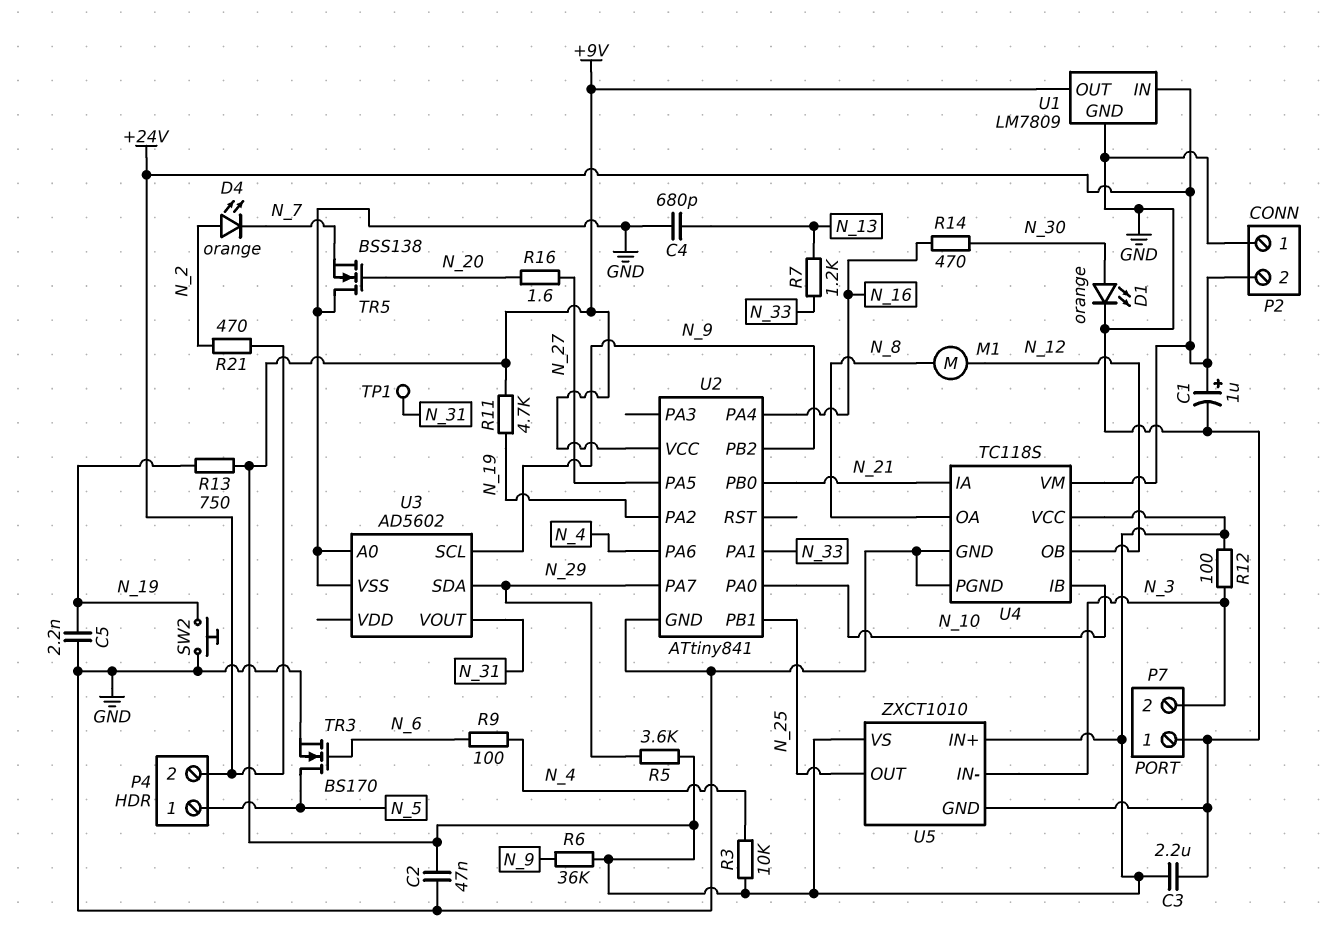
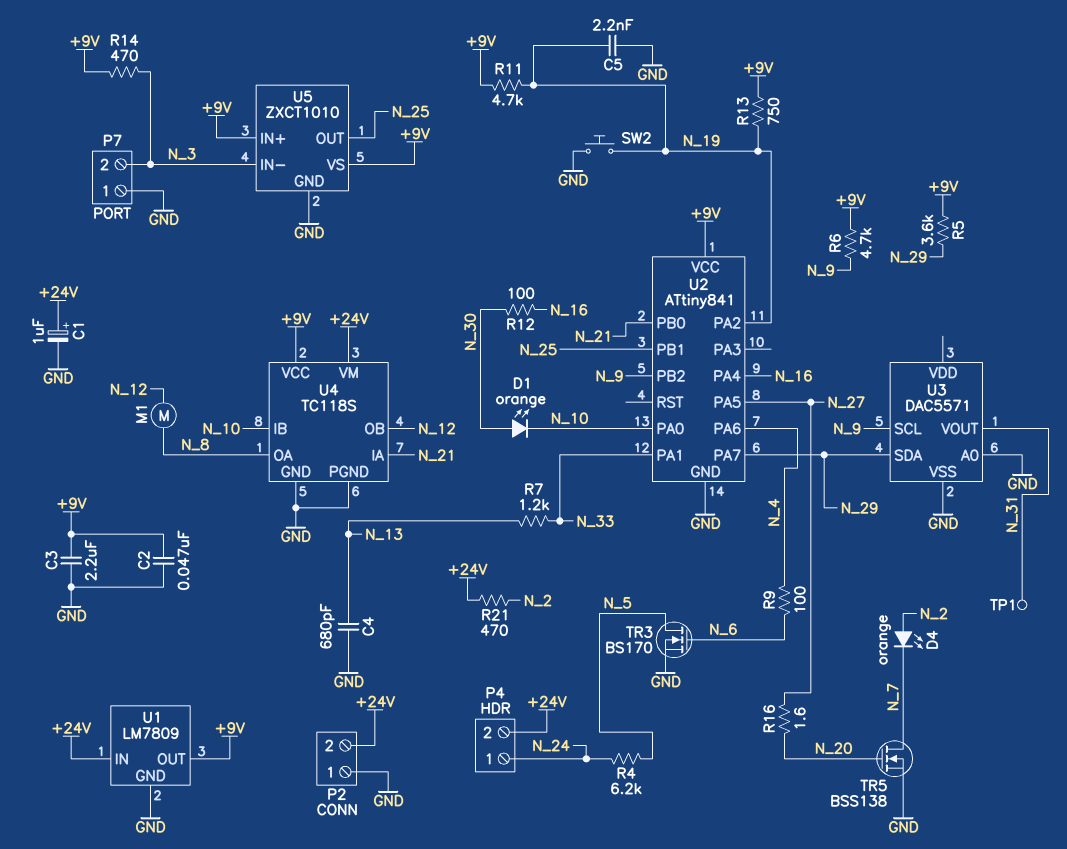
D1: LED orange (A N_30, K GND) -> LED orange (A N_30, K N_10)
P4 pin 1: N_5 -> N_24
R3: 10k (+9V, N_4) -> none
R4: none -> 6.2k (N_5, N_24)
R6: 36k (+9V, N_9) -> 4.7k (+9V, N_9)
R12: 100 (+9V, N_3) -> 100 (N_16, N_30)
R14: 470 (N_16, N_30) -> 470 (+9V, N_3)
TR5: NMOS BSS138 (G N_20, D GND, S N_7) -> NMOS BSS138 (G N_20, D N_7, S GND)
U3: AD5602 -> DAC5571

